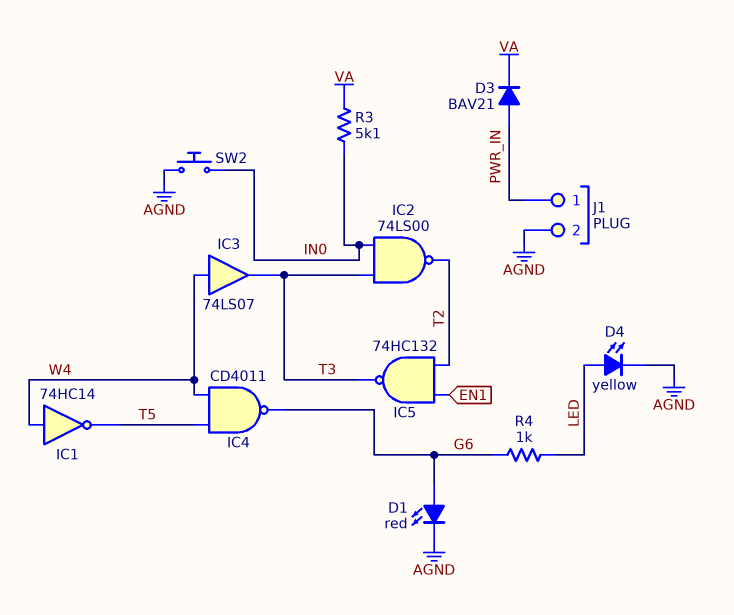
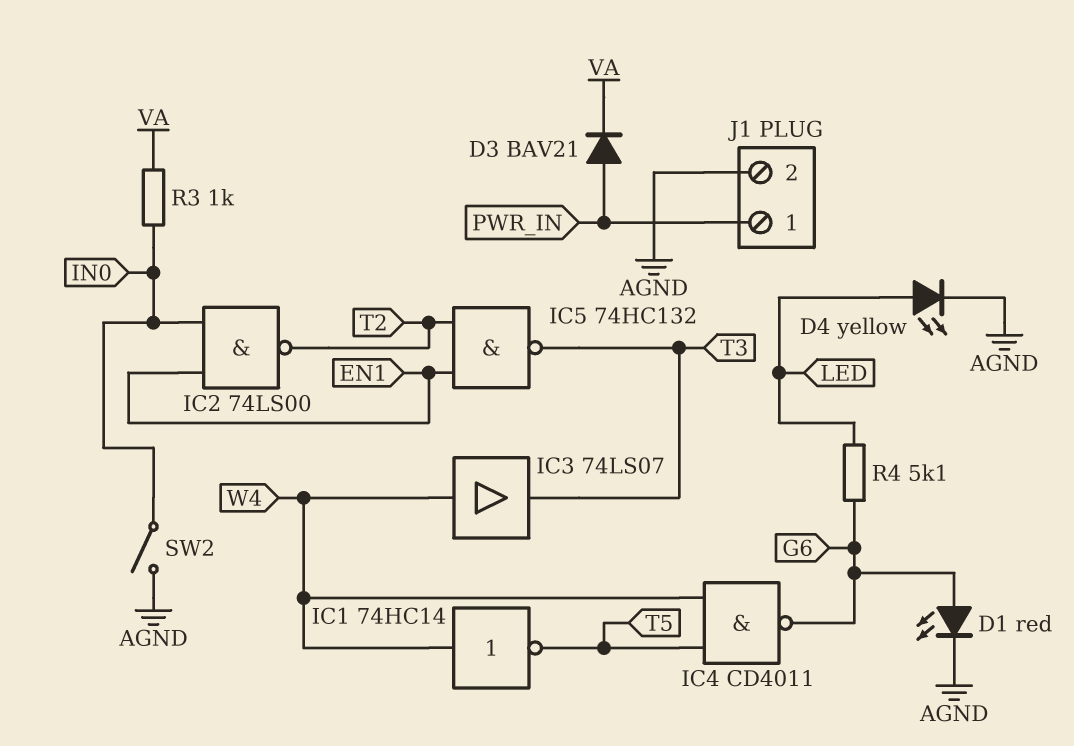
IC2: NAND 74LS00 (in IN0, in T3, out T2) -> NAND 74LS00 (in EN1, in IN0, out T2)
R3: 5.1k (IN0, VA) -> 1k (IN0, VA)
R4: 1k (G6, LED) -> 5.1k (G6, LED)
SW2: button (AGND, IN0) -> switch (AGND, IN0)

